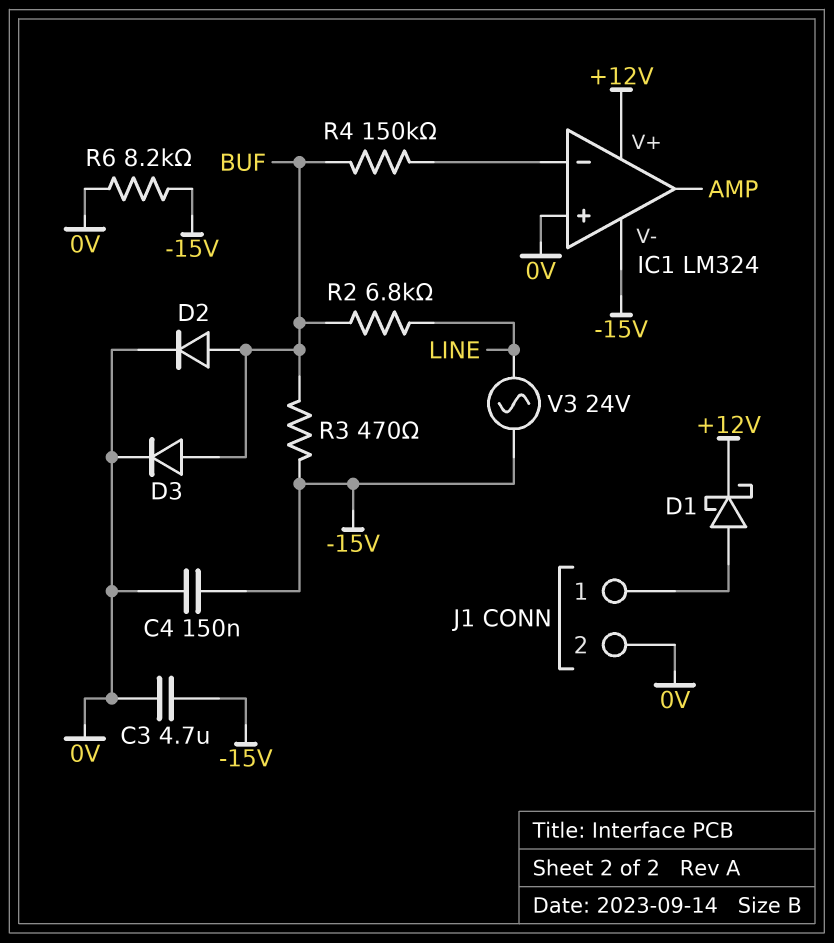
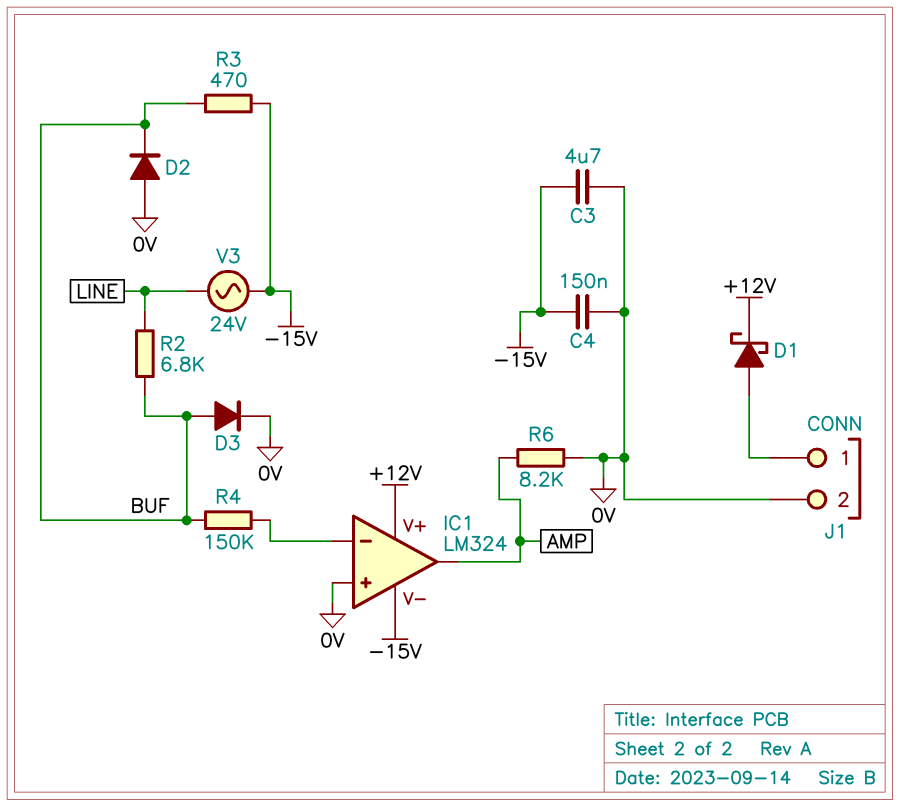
D2: diode (A BUF, K 0V) -> diode (A 0V, K BUF)
R6: 8.2k (-15V, 0V) -> 8.2k (0V, AMP)

